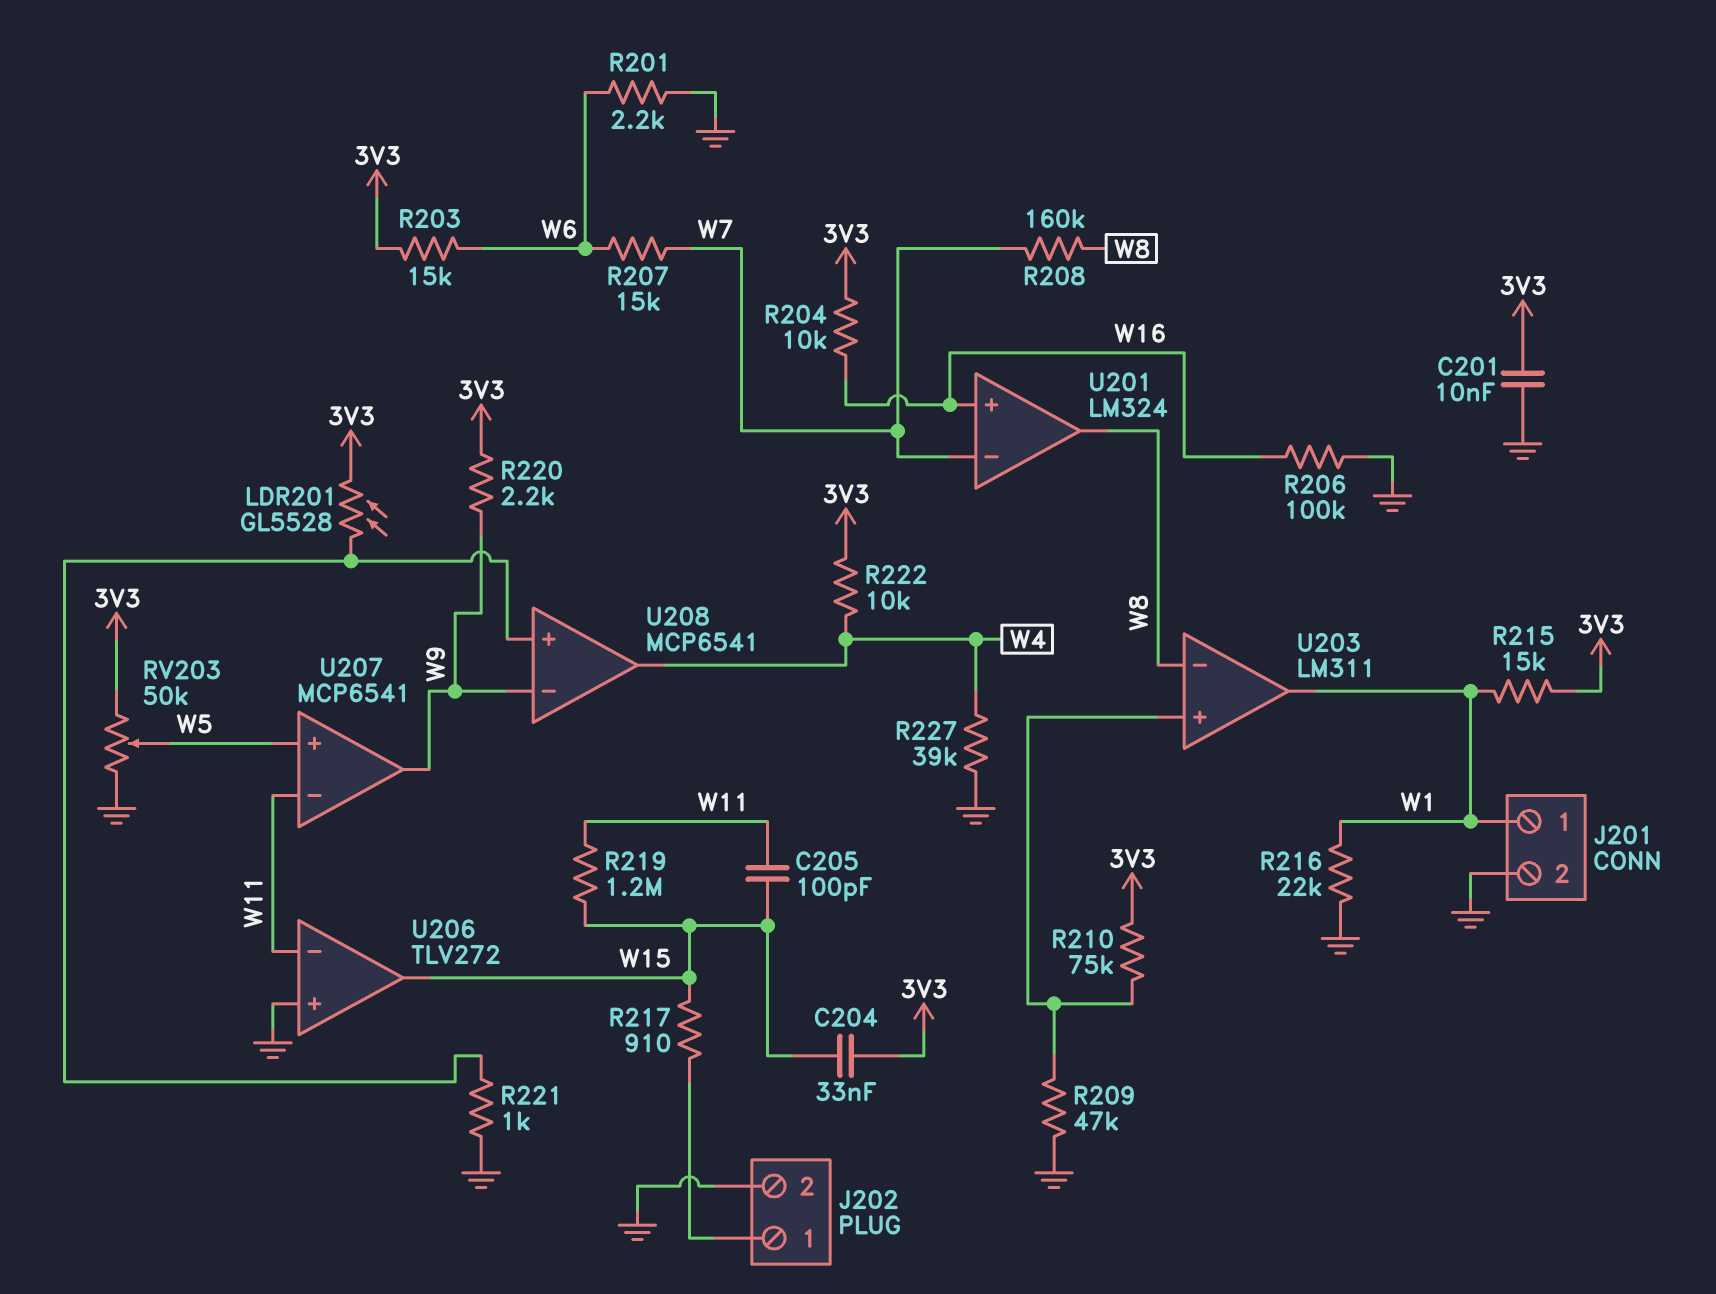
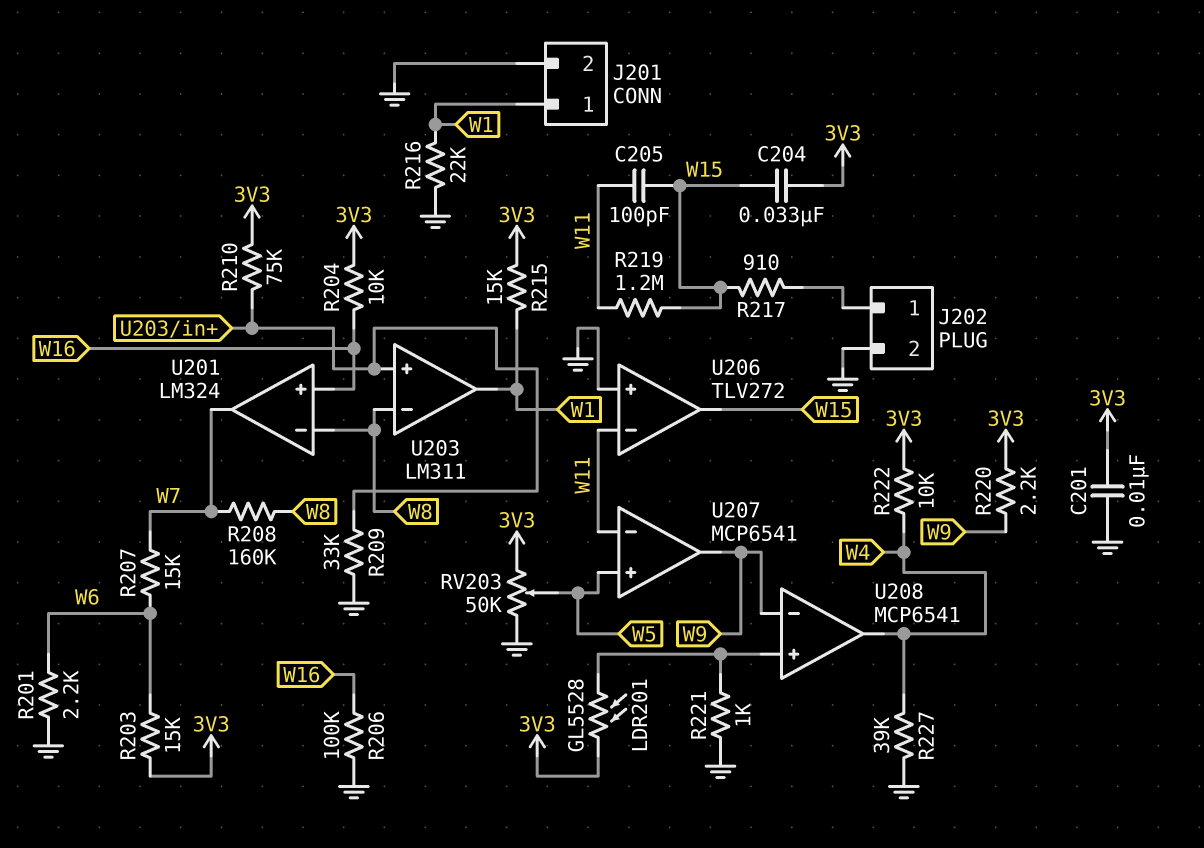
R209: 47k (GND, U203/in+) -> 33k (GND, U203/in+)
U201 pin in-: W7 -> W8
U201 pin out: W8 -> W7

